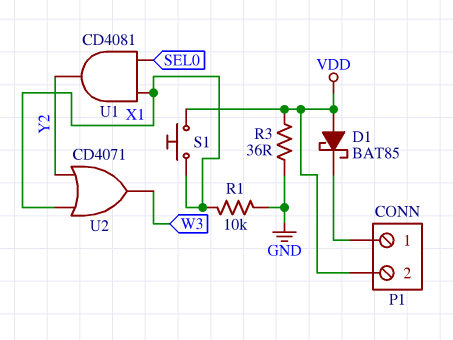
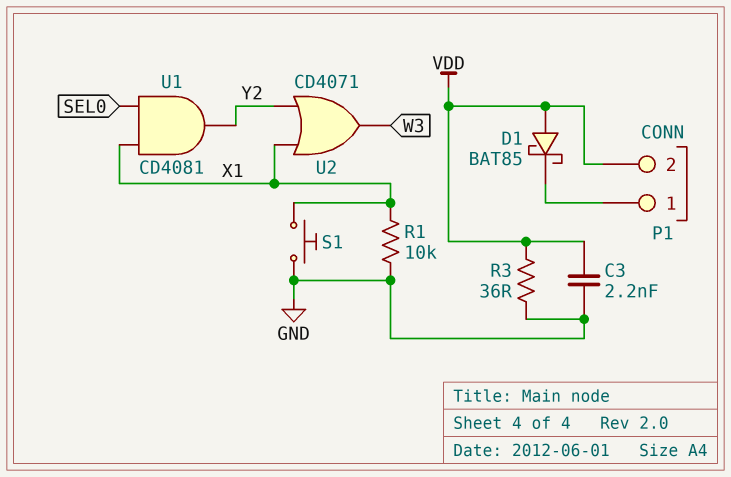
C3: none -> 2.2nF (GND, VDD)
S1: button (VDD, X1) -> button (GND, X1)

